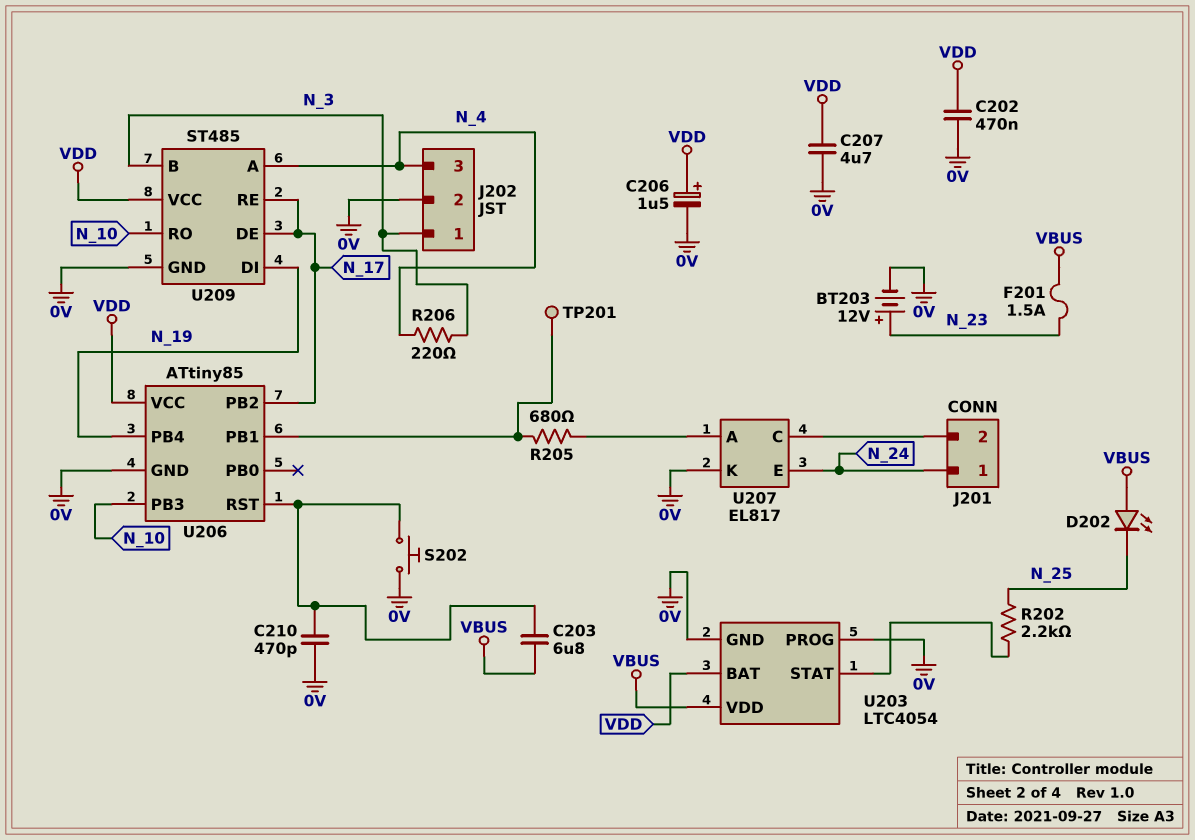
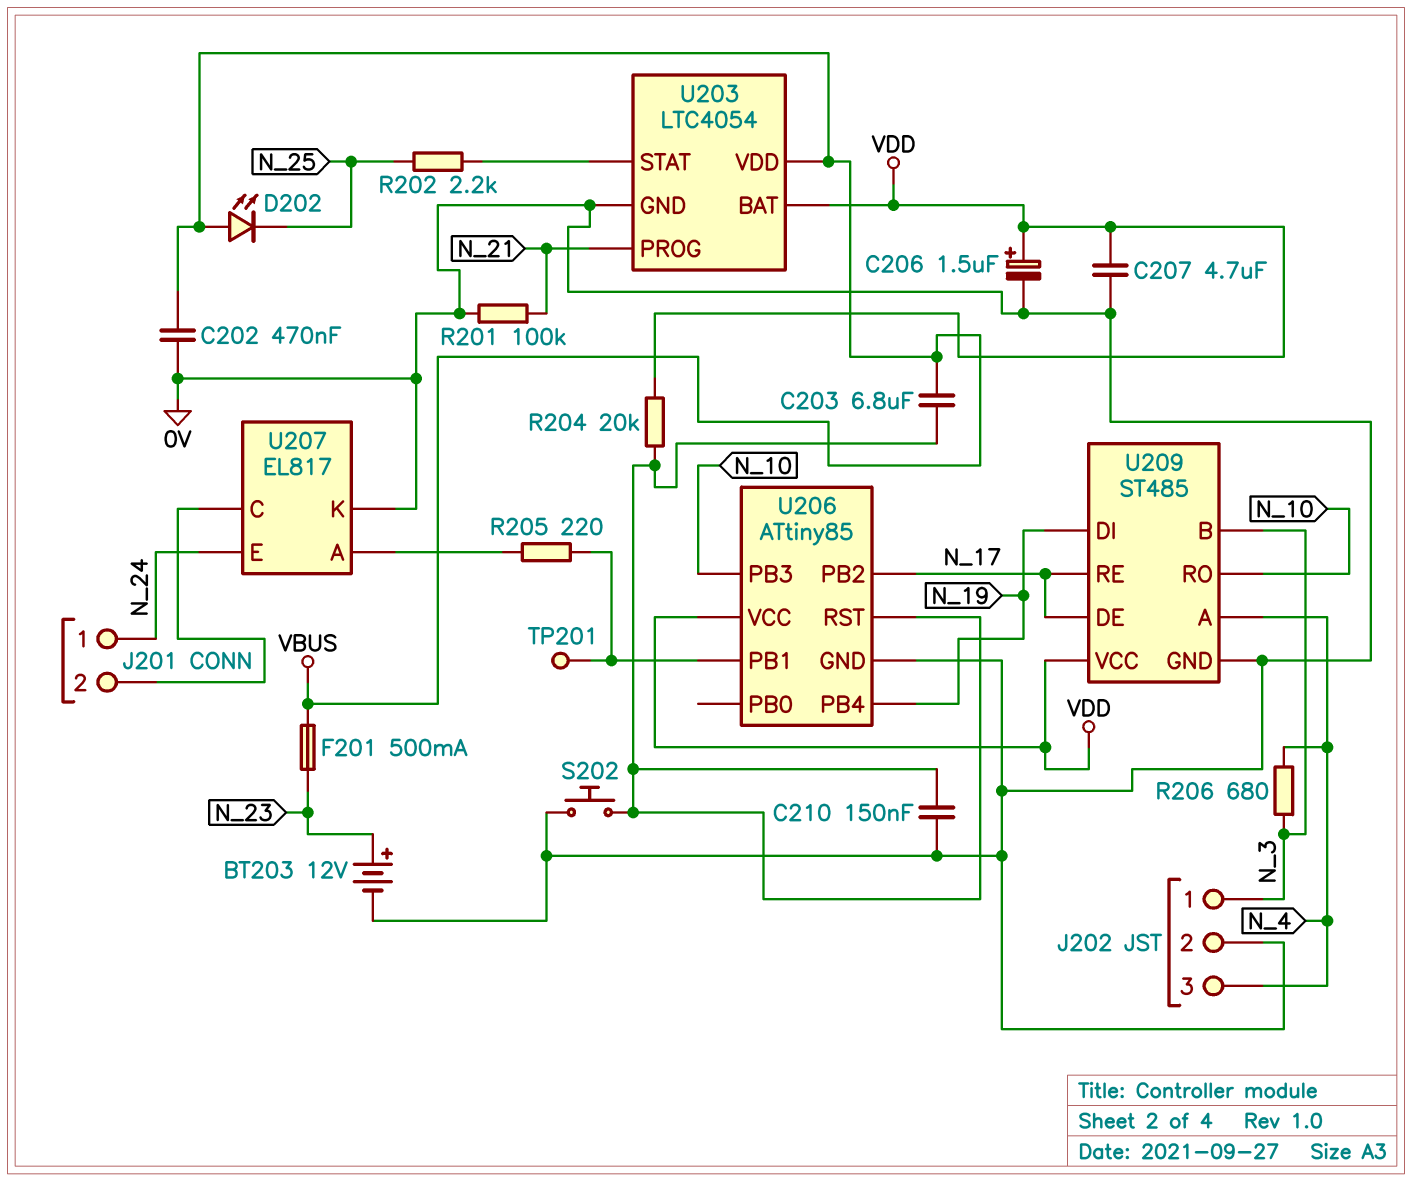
C202: 470nF (0V, VDD) -> 470nF (0V, VBUS)
C210: 470pF (0V, U206/RST) -> 150nF (0V, U206/RST)
F201: 1.5A (N_23, VBUS) -> 500mA (N_23, VBUS)
R201: none -> 100k (0V, N_21)
R204: none -> 20k (U206/RST, VDD)
R205: 680 (U206/PB1, U207/A) -> 220 (U206/PB1, U207/A)
R206: 220 (N_3, N_4) -> 680 (N_3, N_4)
U203 pin PROG: 0V -> N_21

